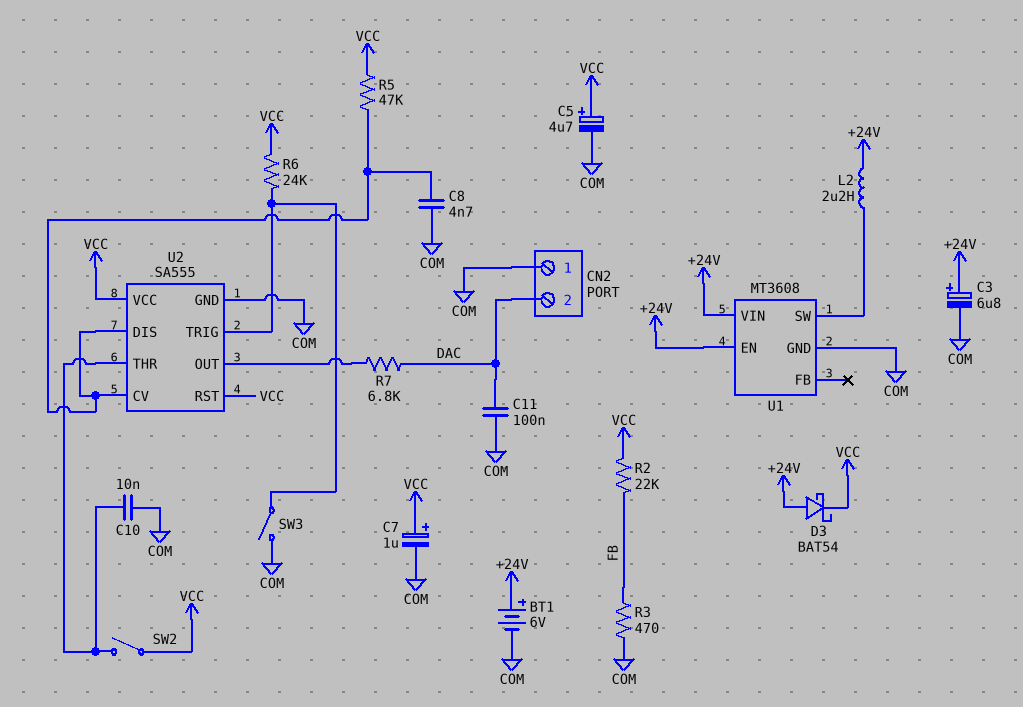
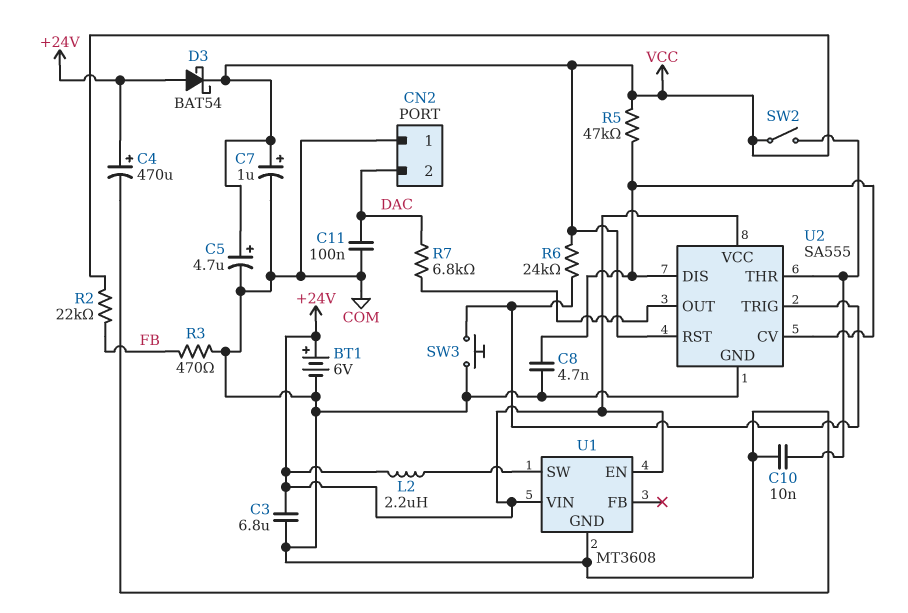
C3: 6.8uF (plus +24V, minus COM) -> 6.8uF (+24V, COM)
C4: none -> 470uF (plus +24V, minus COM)
SW3: switch (COM, U2/TRIG) -> button (COM, U2/TRIG)
U2 pin VCC: VCC -> +24V

